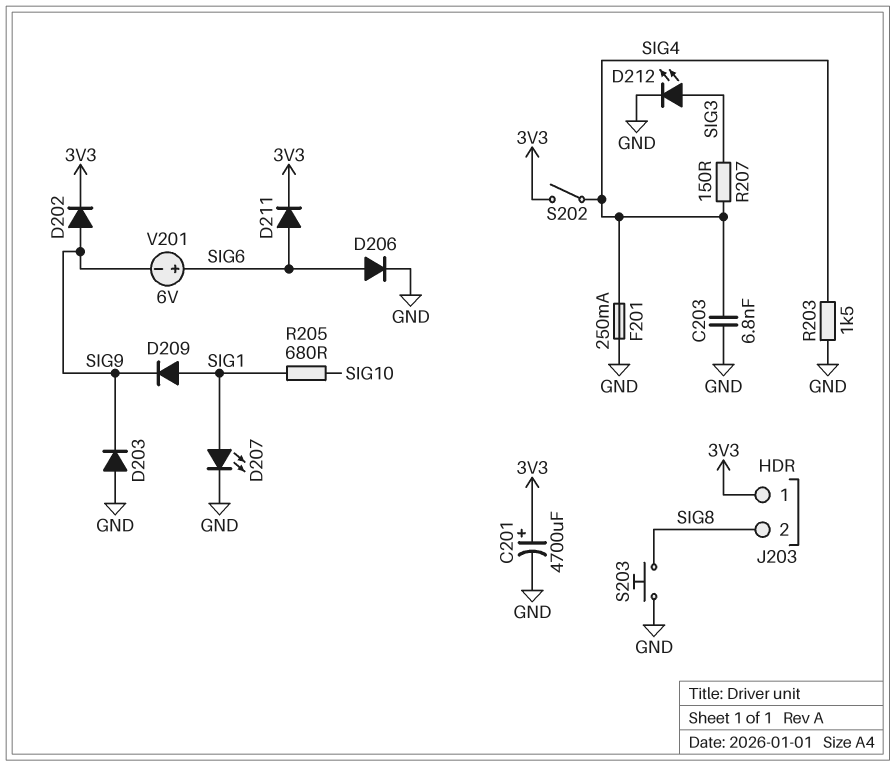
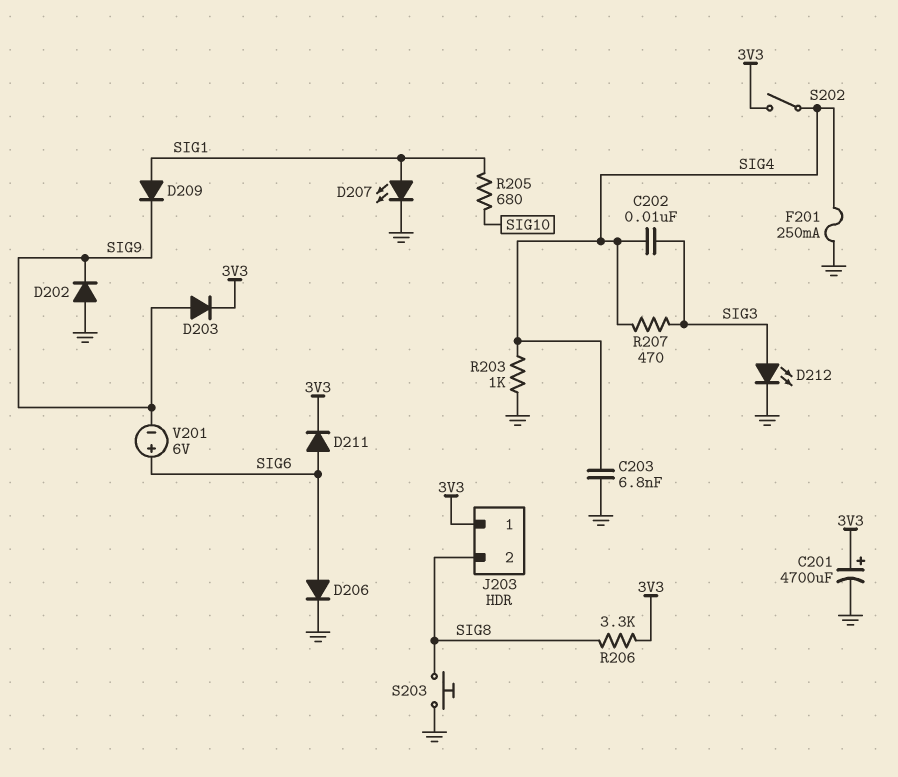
C202: none -> 10nF (SIG3, SIG4)
D202: diode (A SIG9, K 3V3) -> diode (A GND, K SIG9)
D203: diode (A GND, K SIG9) -> diode (A SIG9, K 3V3)
R203: 1.5k (GND, SIG4) -> 1k (GND, SIG4)
R206: none -> 3.3k (3V3, SIG8)
R207: 150 (SIG3, SIG4) -> 470 (SIG3, SIG4)

